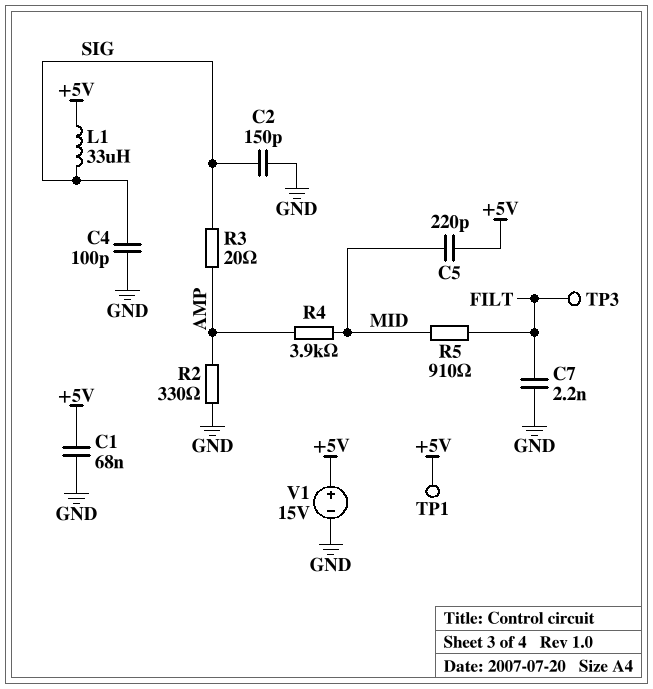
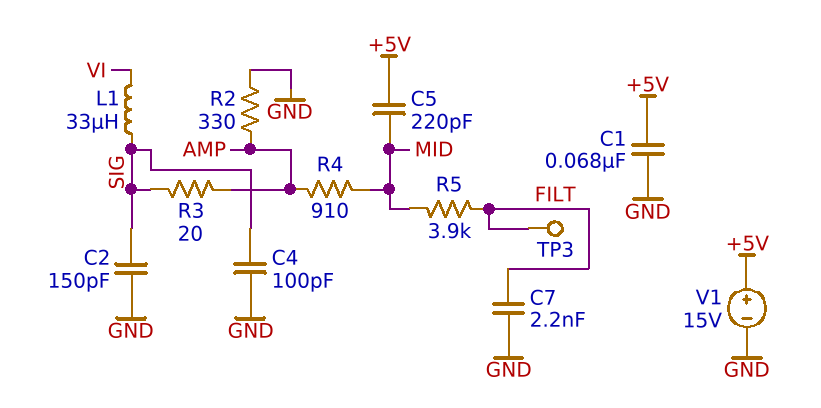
L1: 33uH (+5V, SIG) -> 33uH (SIG, VI)
R4: 3.9k (AMP, MID) -> 910 (AMP, MID)
R5: 910 (FILT, MID) -> 3.9k (FILT, MID)
TP1: test point (+5V) -> none

